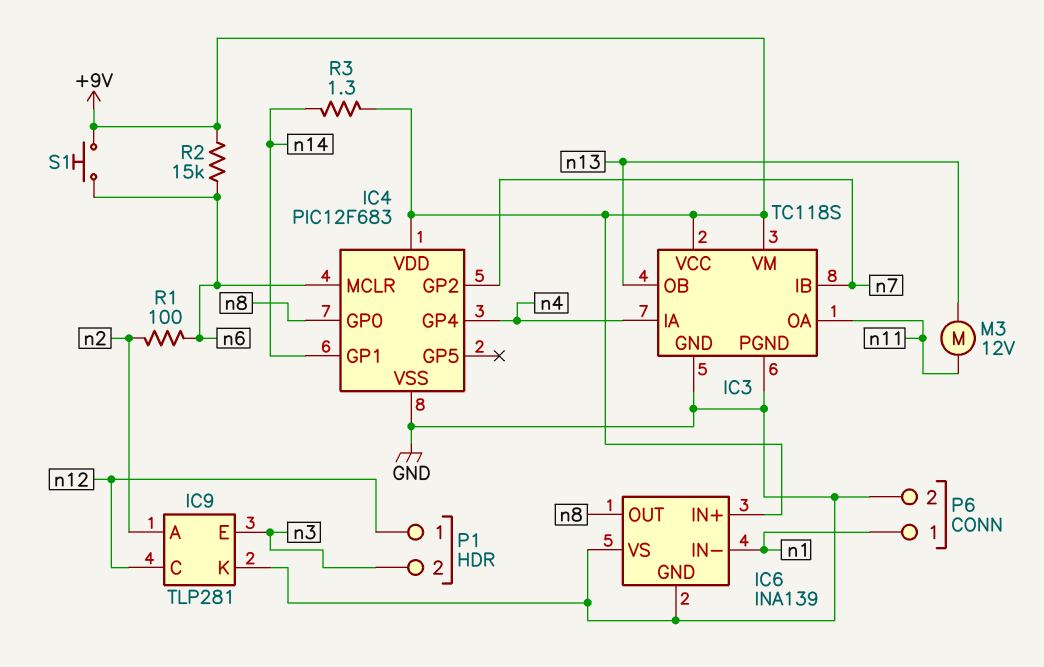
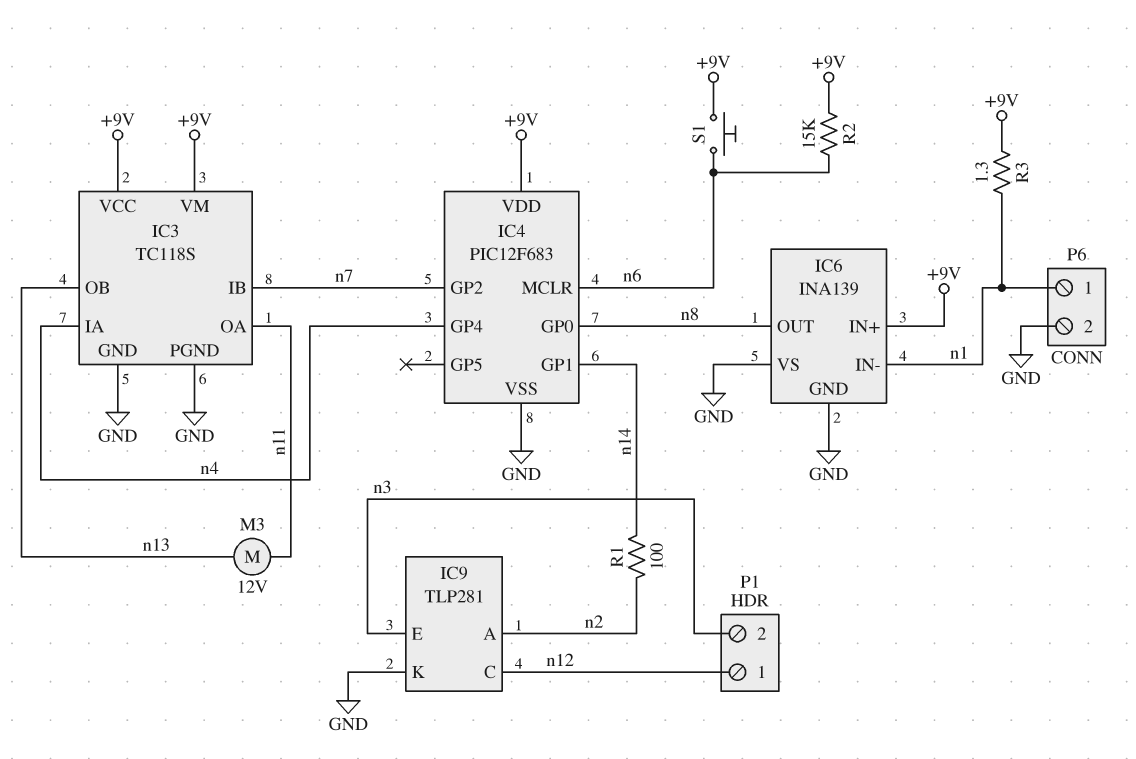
R1: 100 (n2, n6) -> 100 (n2, n14)
R3: 1.3 (+9V, n14) -> 1.3 (+9V, n1)

